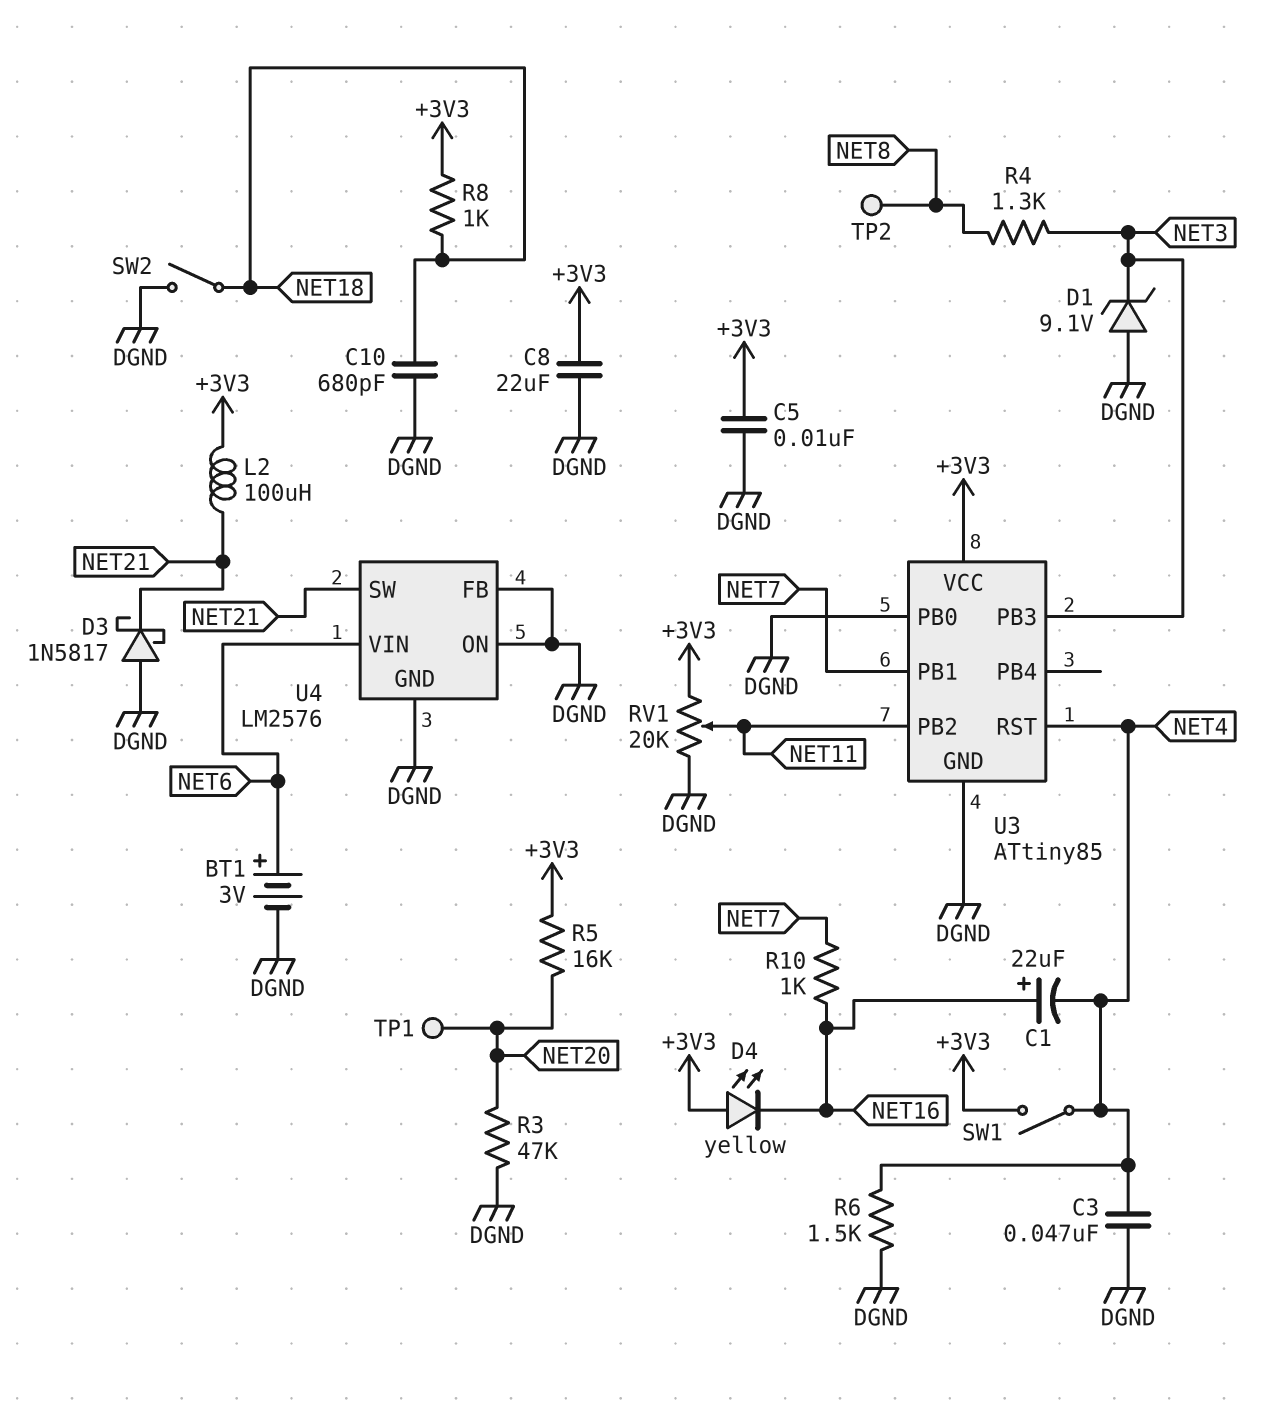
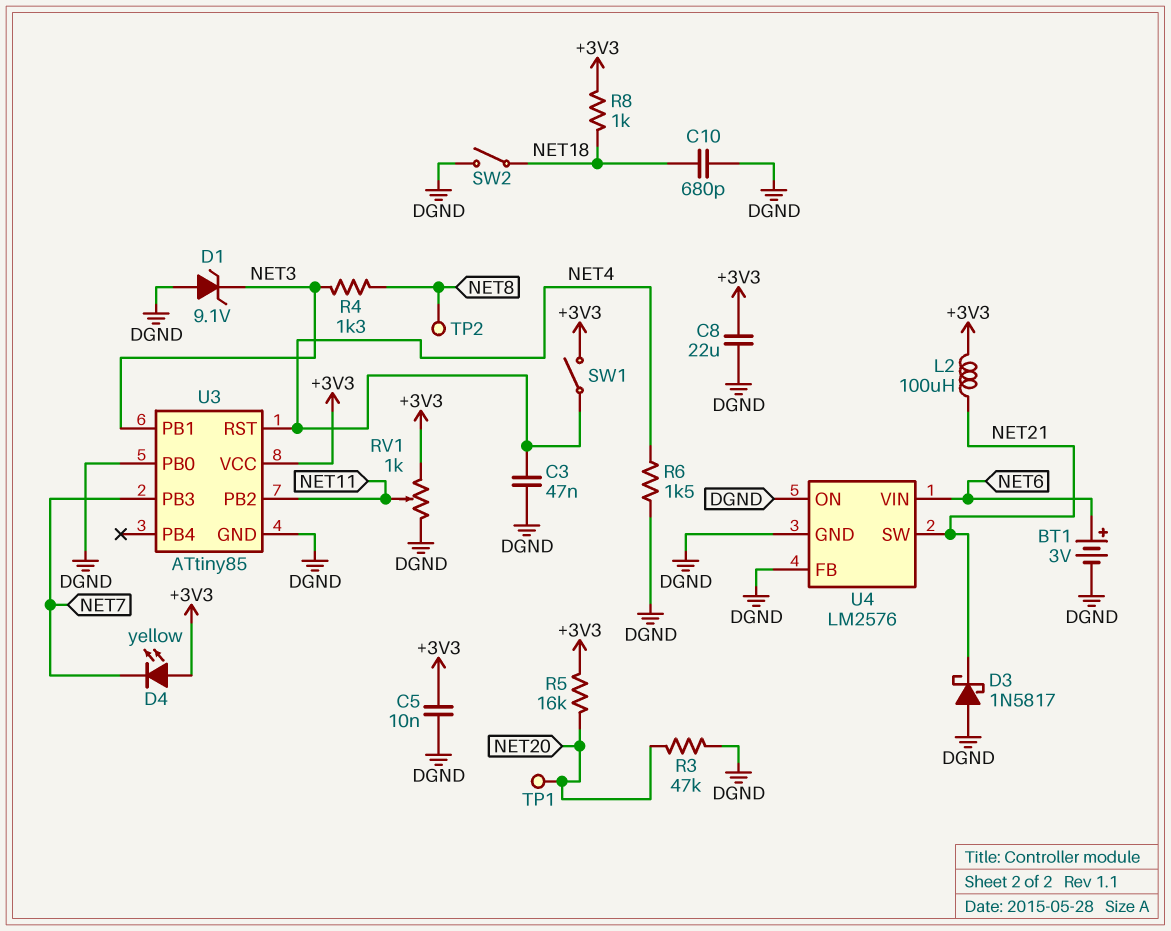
C1: 22uF (plus NET16, minus NET4) -> none
D4: LED yellow (A +3V3, K NET16) -> LED yellow (A +3V3, K NET7)
R10: 1k (NET7, NET16) -> none
RV1: 20k (+3V3, DGND, wiper NET11) -> 1k (+3V3, DGND, wiper NET11)
U3 pin PB1: NET7 -> NET3
U3 pin PB3: NET3 -> NET7

